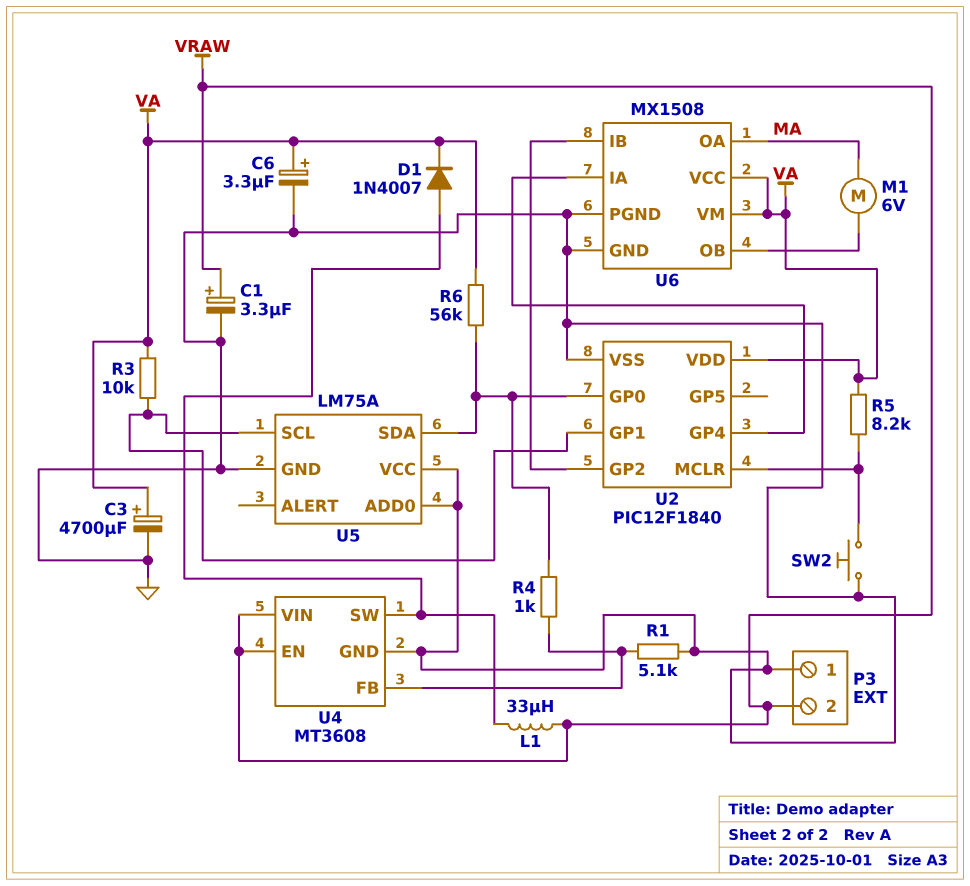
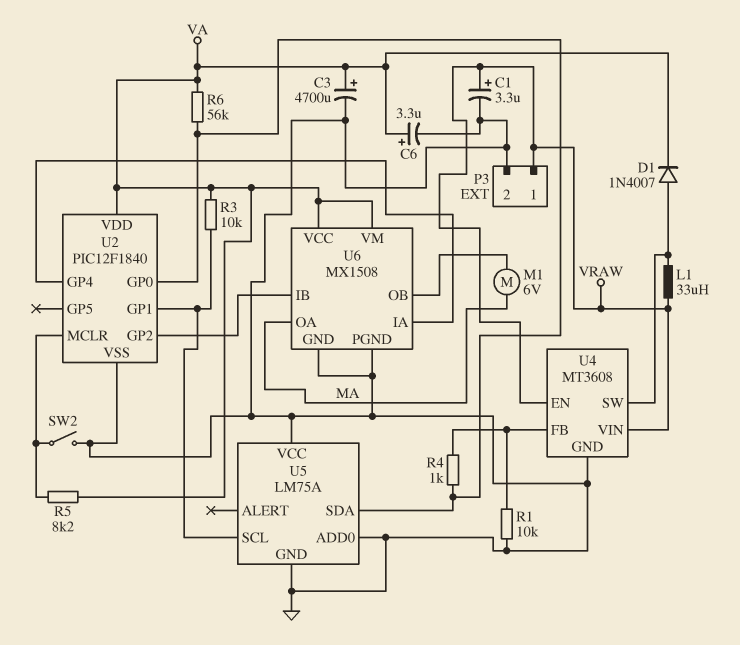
P3 pin 1: GND -> VRAW
P3 pin 2: VRAW -> GND
R1: 5.1k (GND, U4/FB) -> 10k (GND, U4/FB)
SW2: button (GND, U2/MCLR) -> switch (GND, U2/MCLR)

